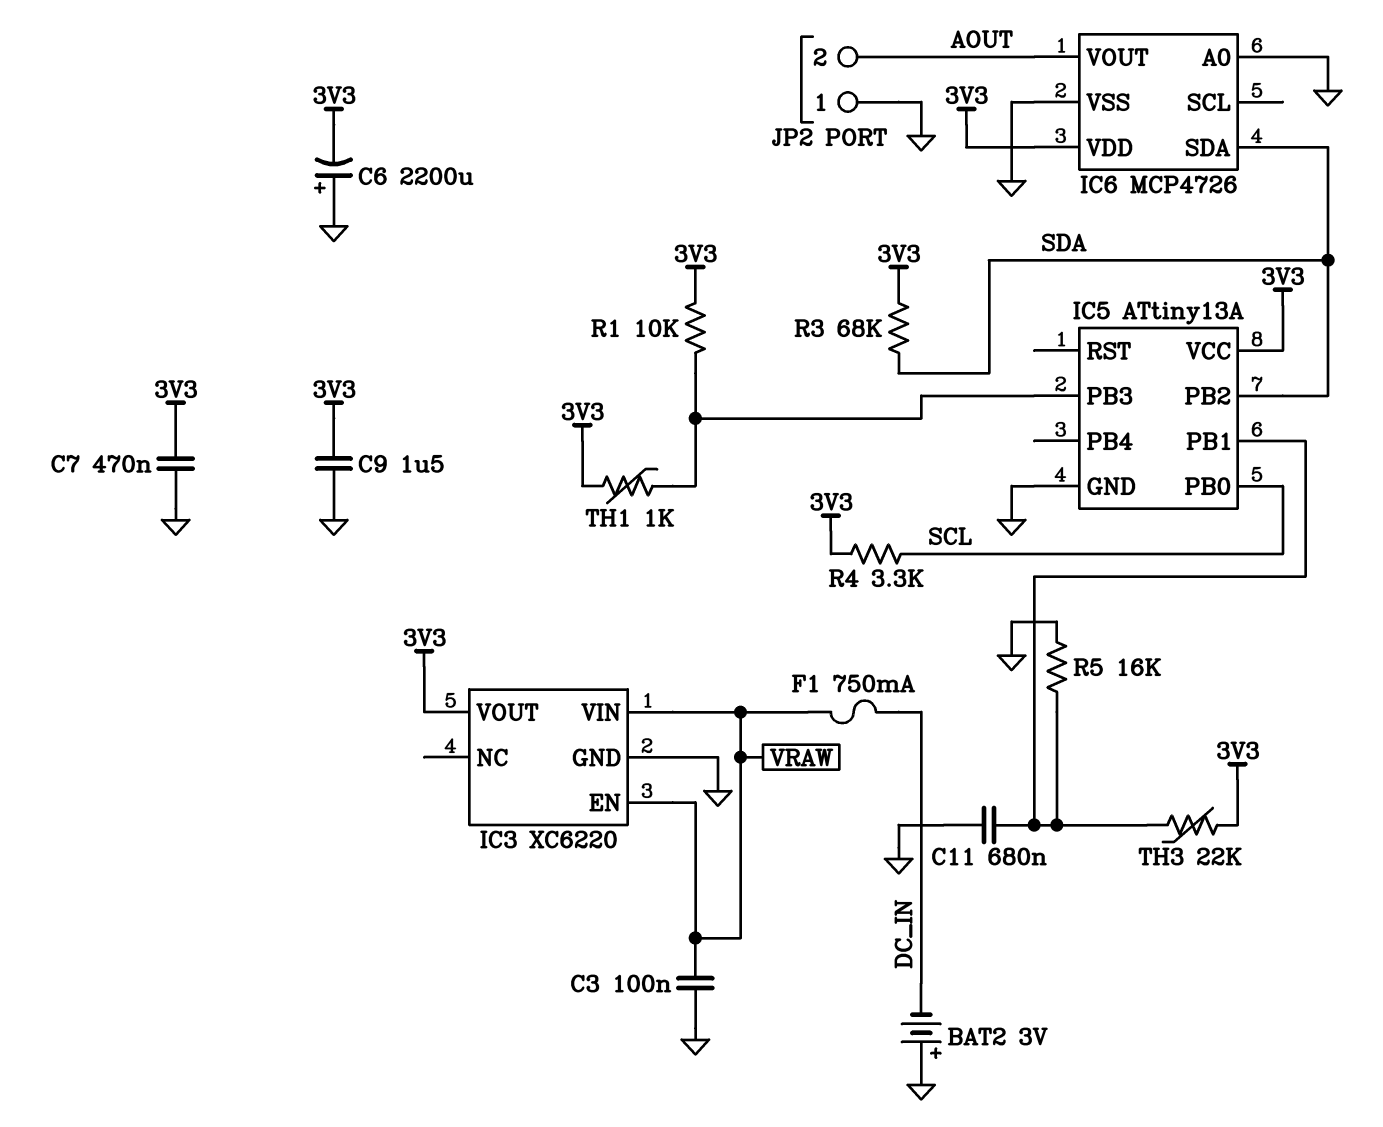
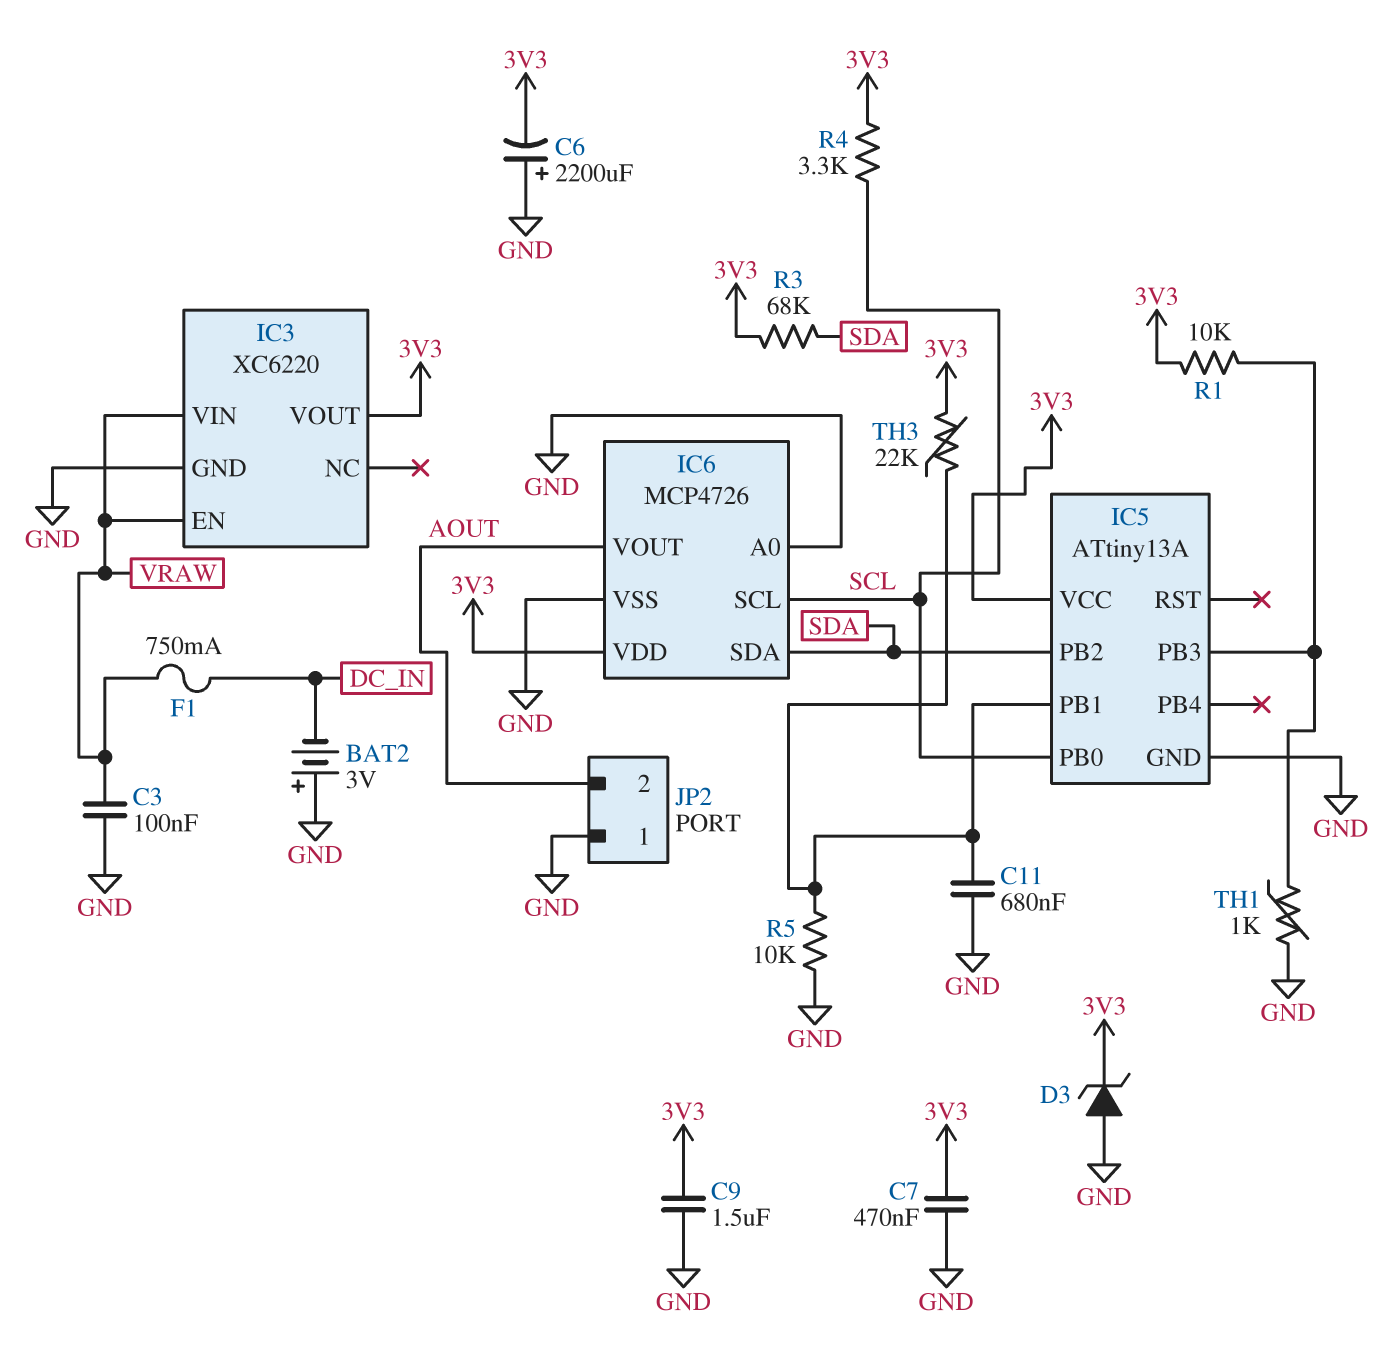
D3: none -> zener (A GND, K 3V3)
IC6 pin SCL: none -> SCL
R5: 16k (GND, IC5/PB1) -> 10k (GND, IC5/PB1)
TH1: 1k (3V3, IC5/PB3) -> 1k (GND, IC5/PB3)

